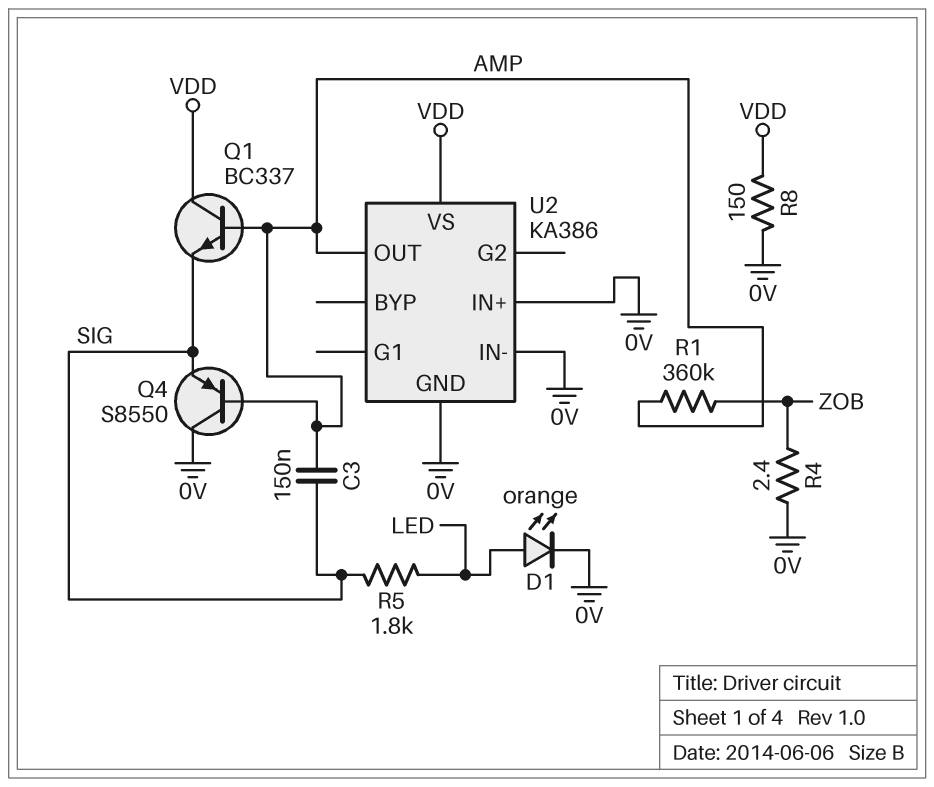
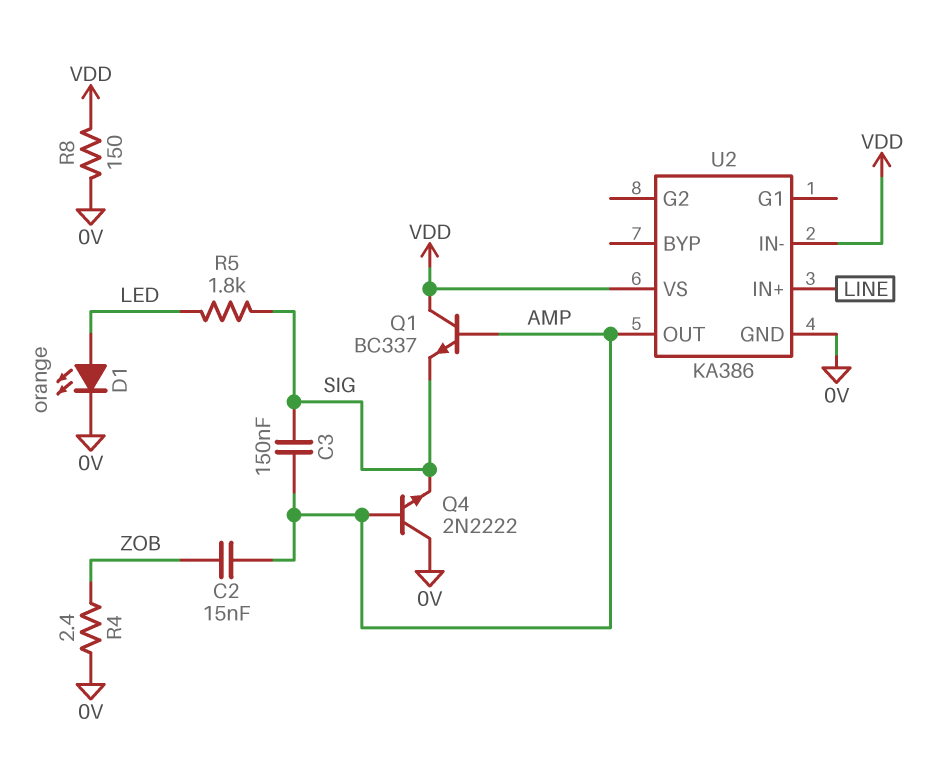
C2: none -> 15nF (AMP, ZOB)
Q4: PNP S8550 (B AMP, C 0V, E SIG) -> NPN 2N2222 (B AMP, C 0V, E SIG)
R1: 360k (AMP, ZOB) -> none
U2 pin IN+: 0V -> LINE
U2 pin IN-: 0V -> VDD

